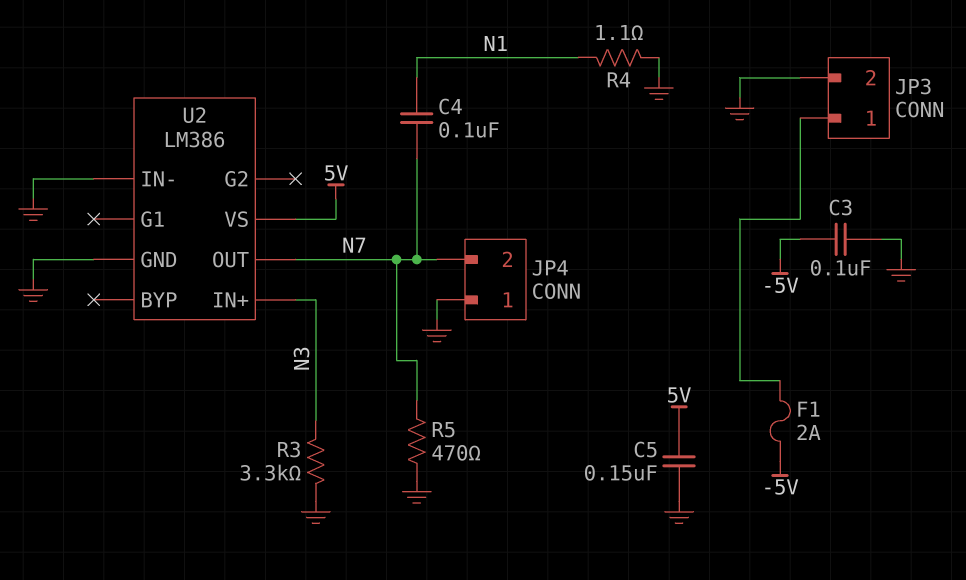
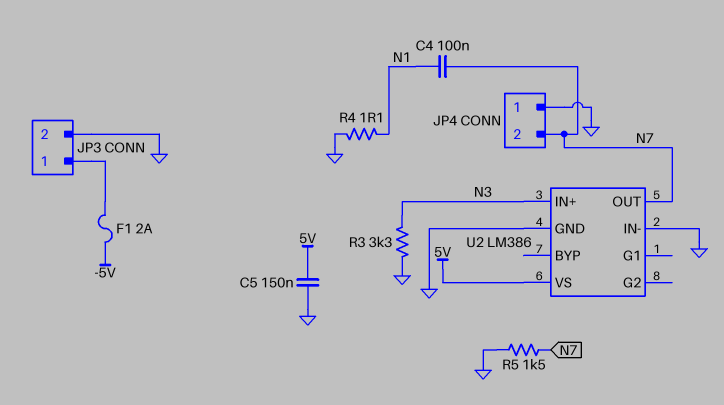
C3: 100nF (-5V, GND) -> none
R5: 470 (GND, N7) -> 1.5k (GND, N7)

